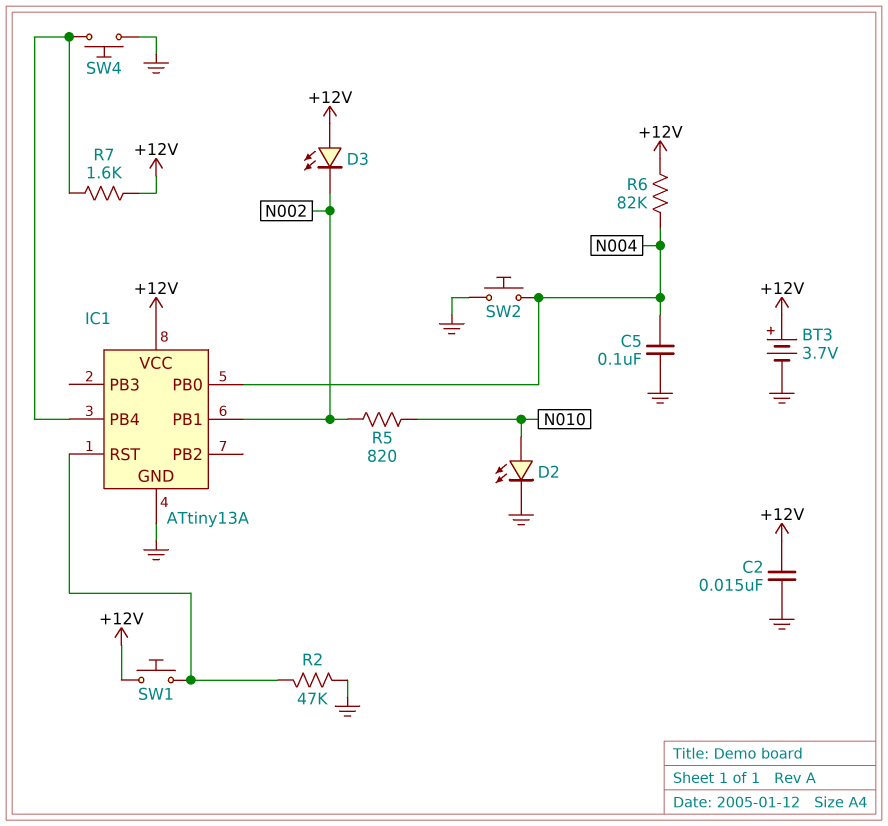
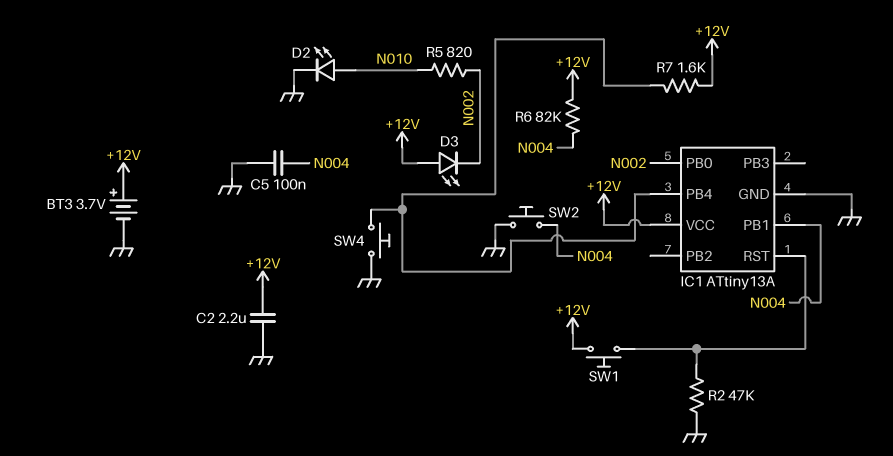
C2: 15nF (+12V, GND) -> 2.2uF (+12V, GND)
IC1 pin PB0: N004 -> N002
IC1 pin PB1: N002 -> N004

